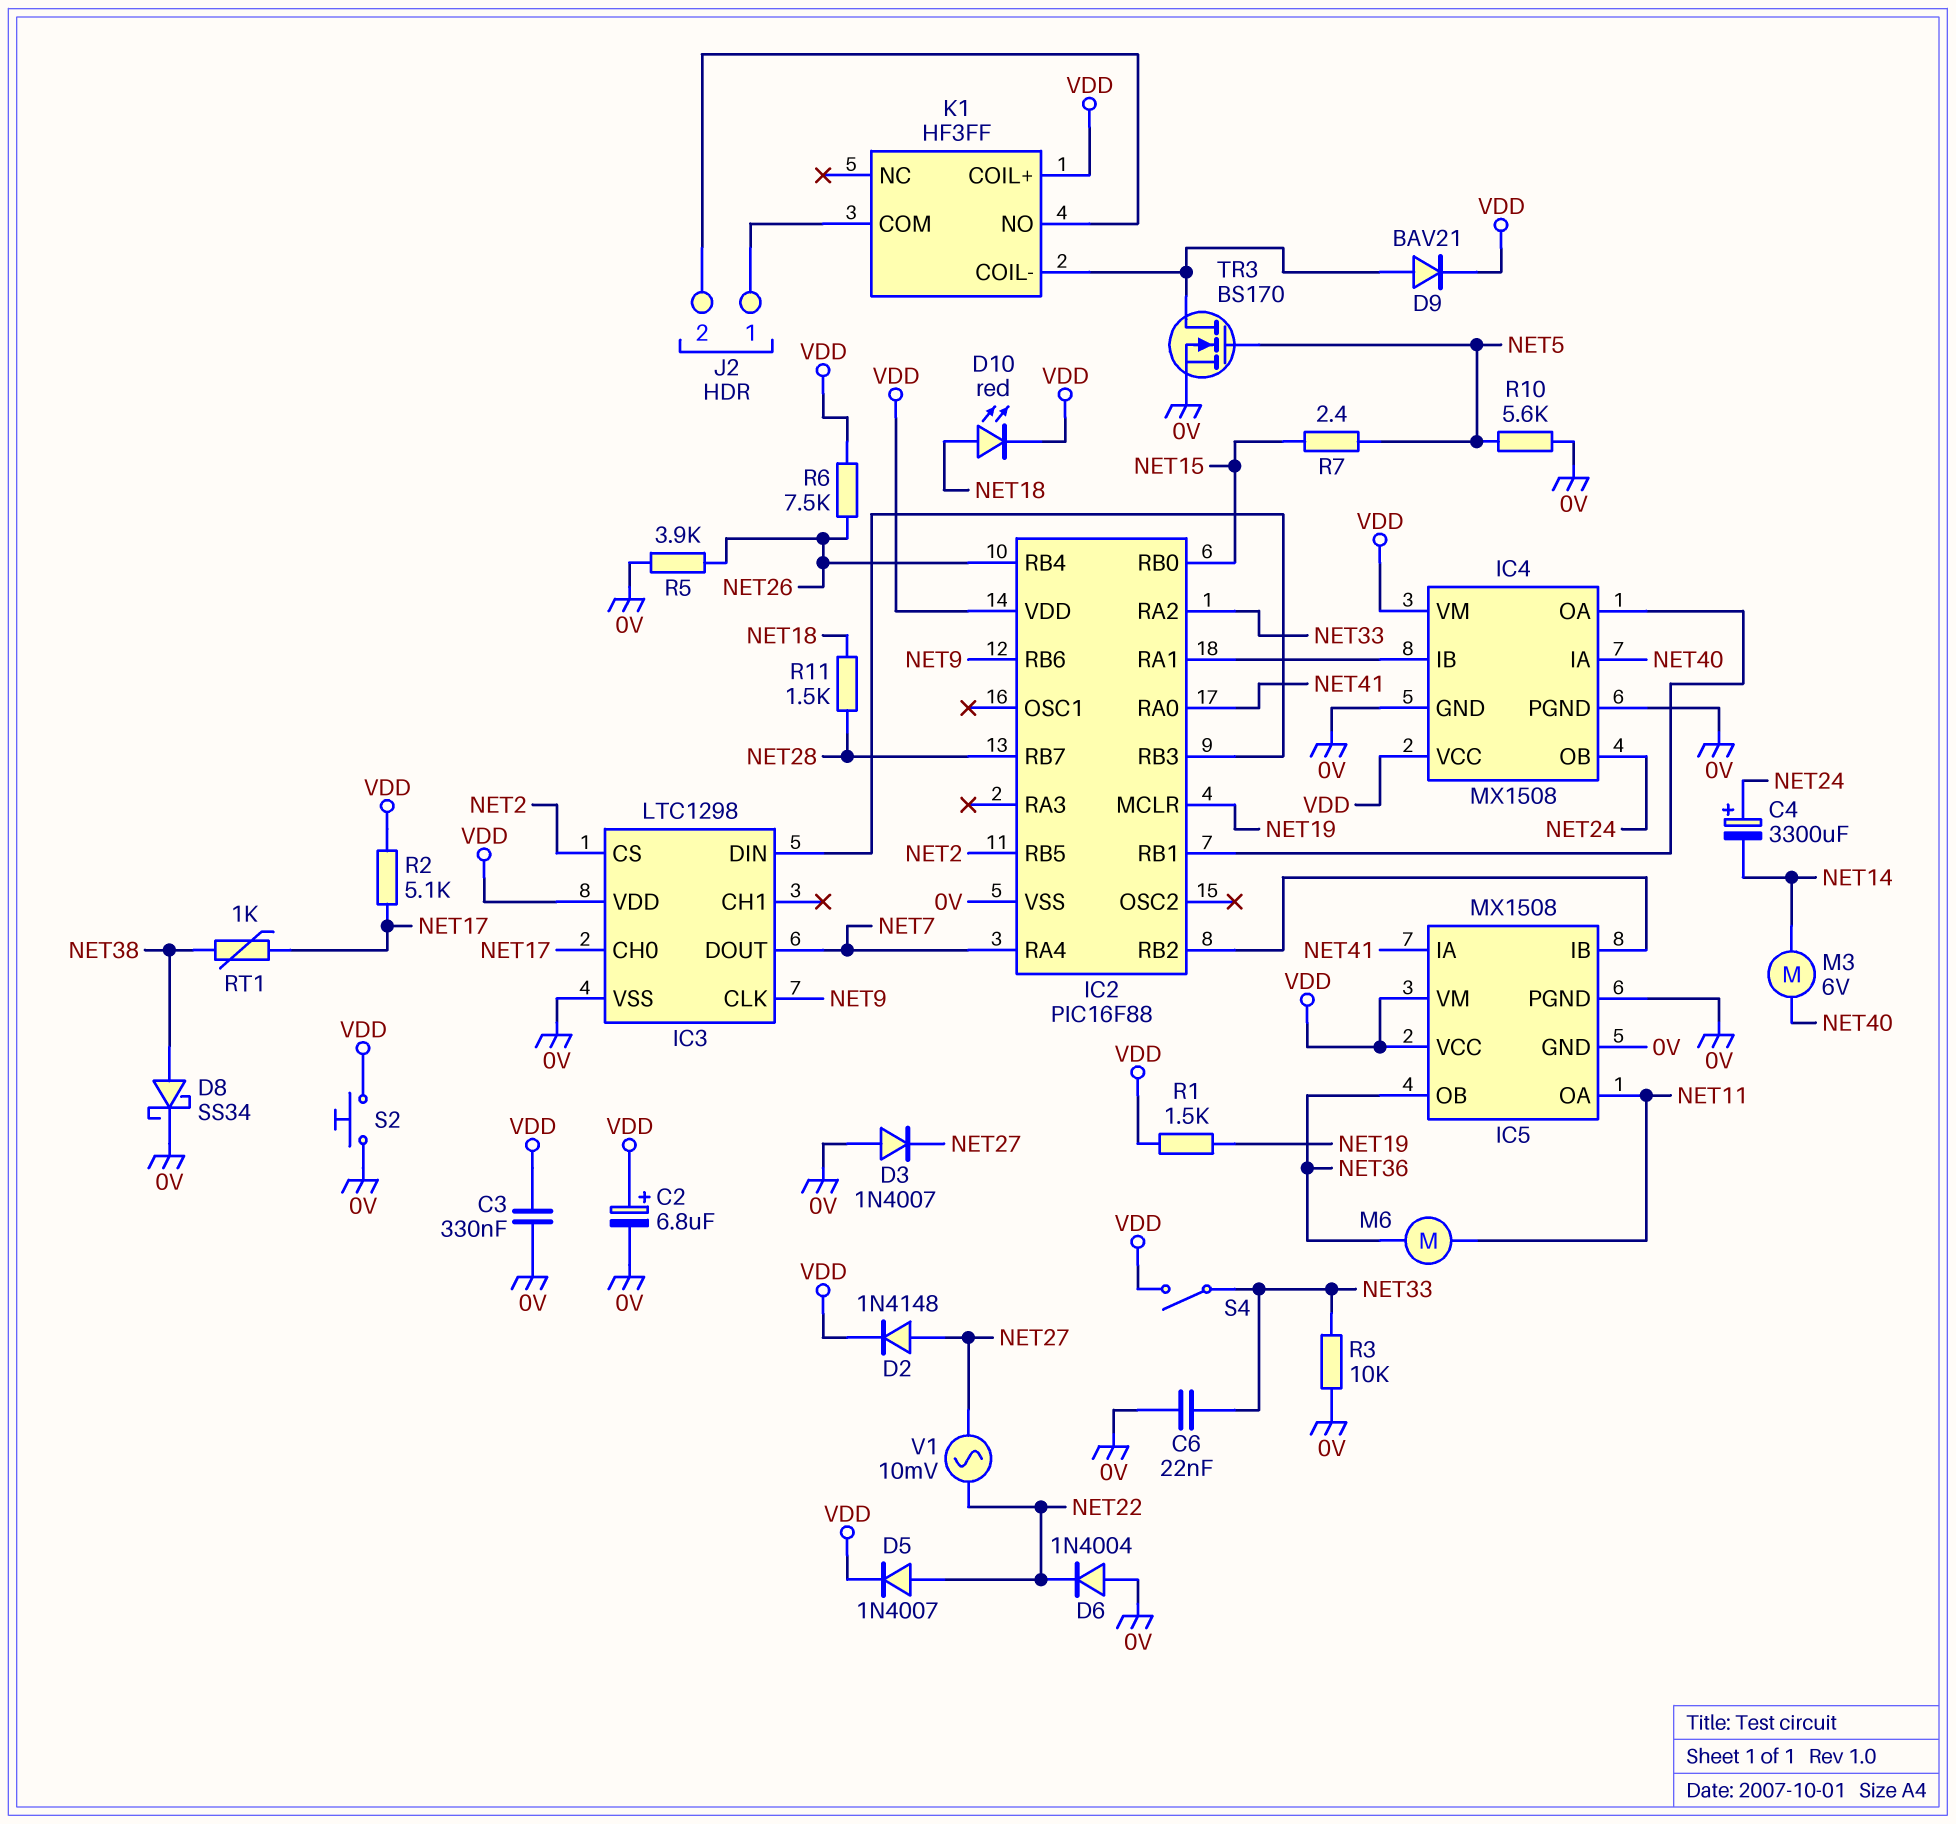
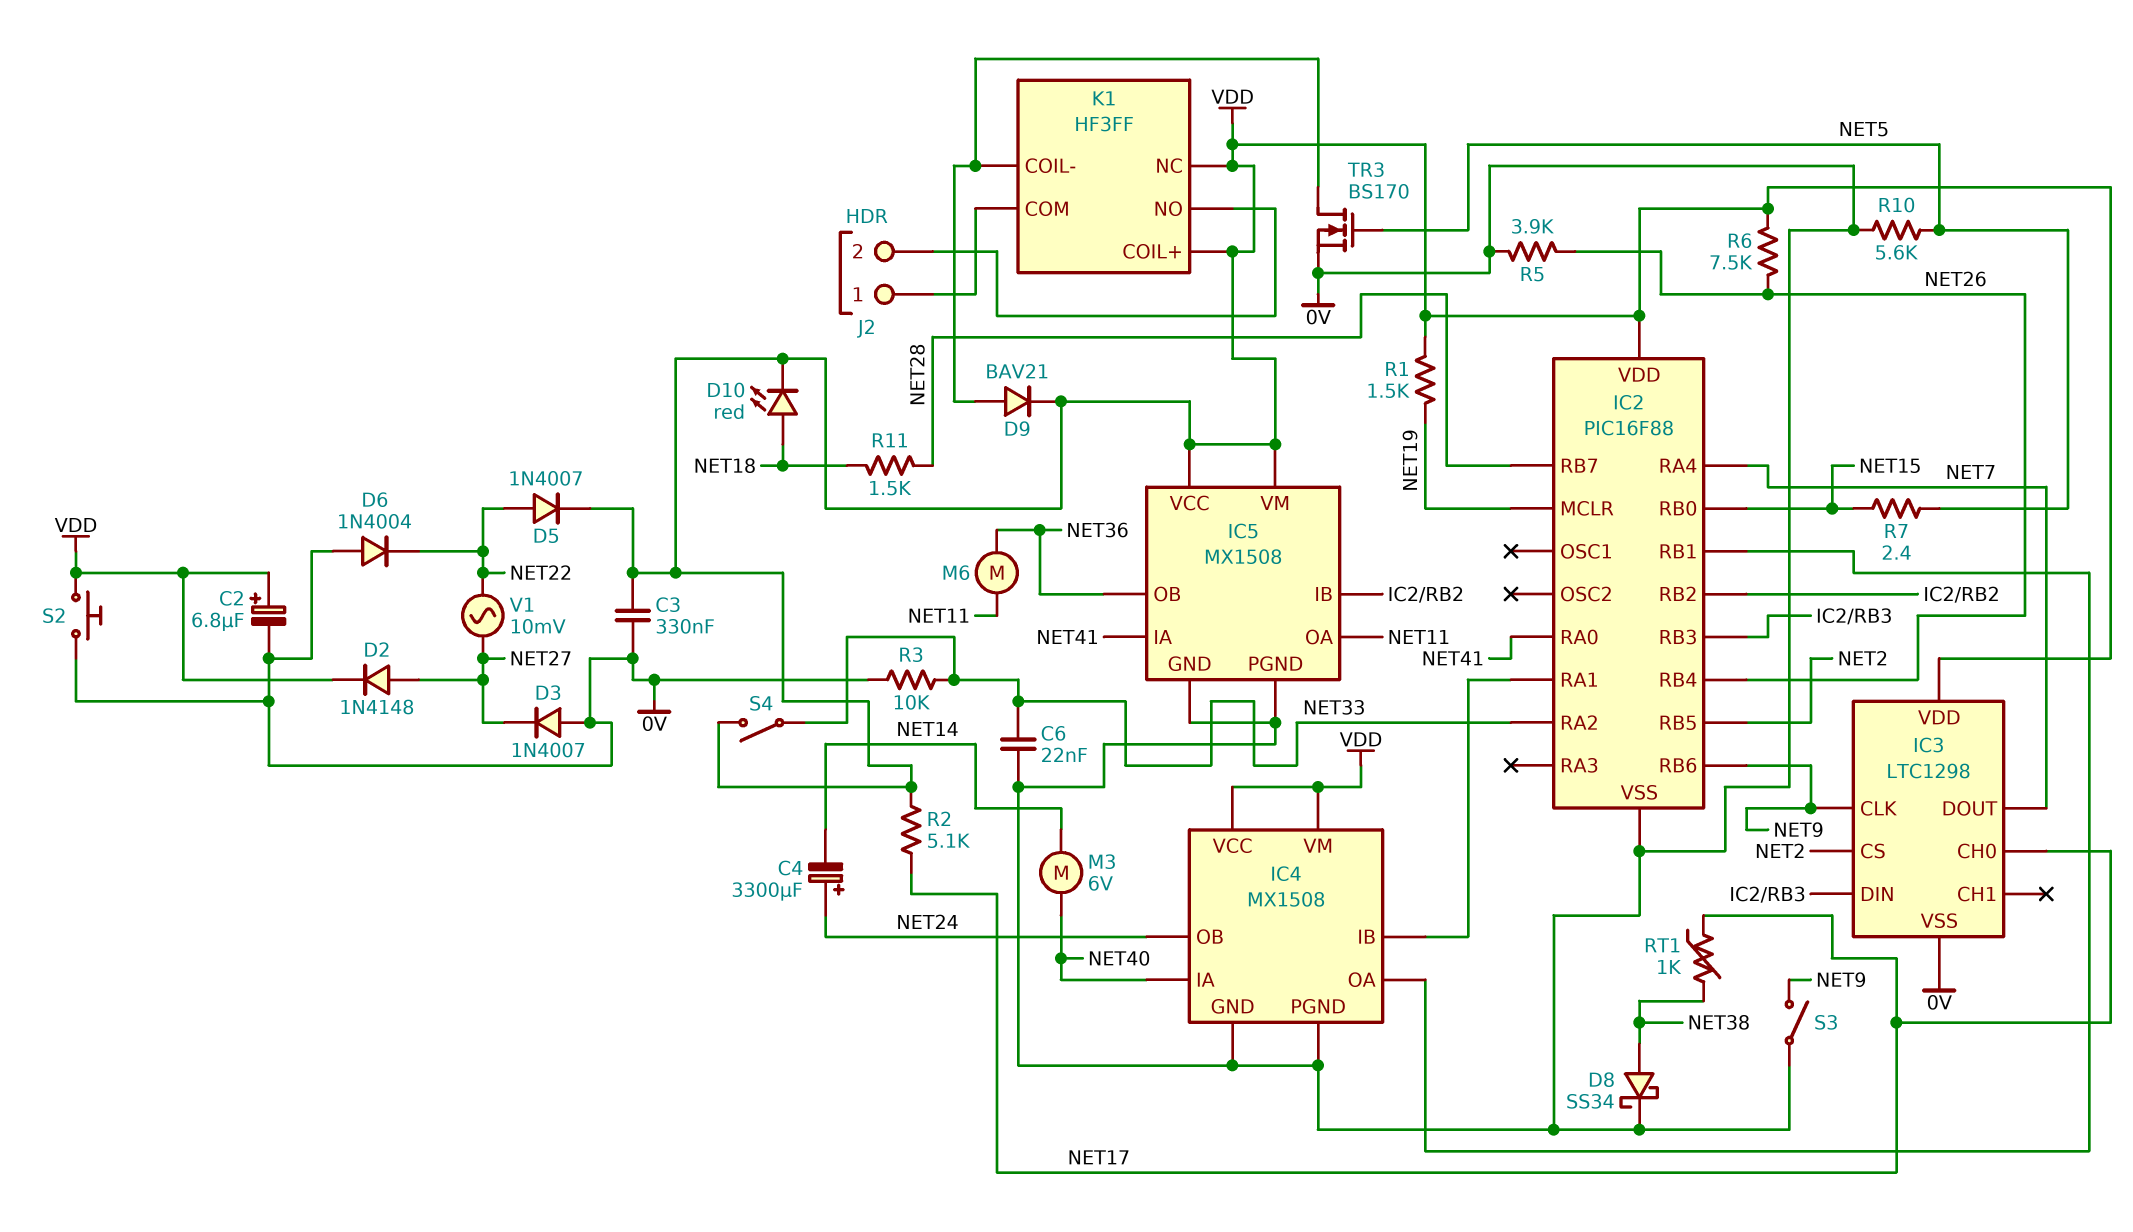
K1 pin NC: none -> VDD
S3: none -> switch (0V, NET9)

